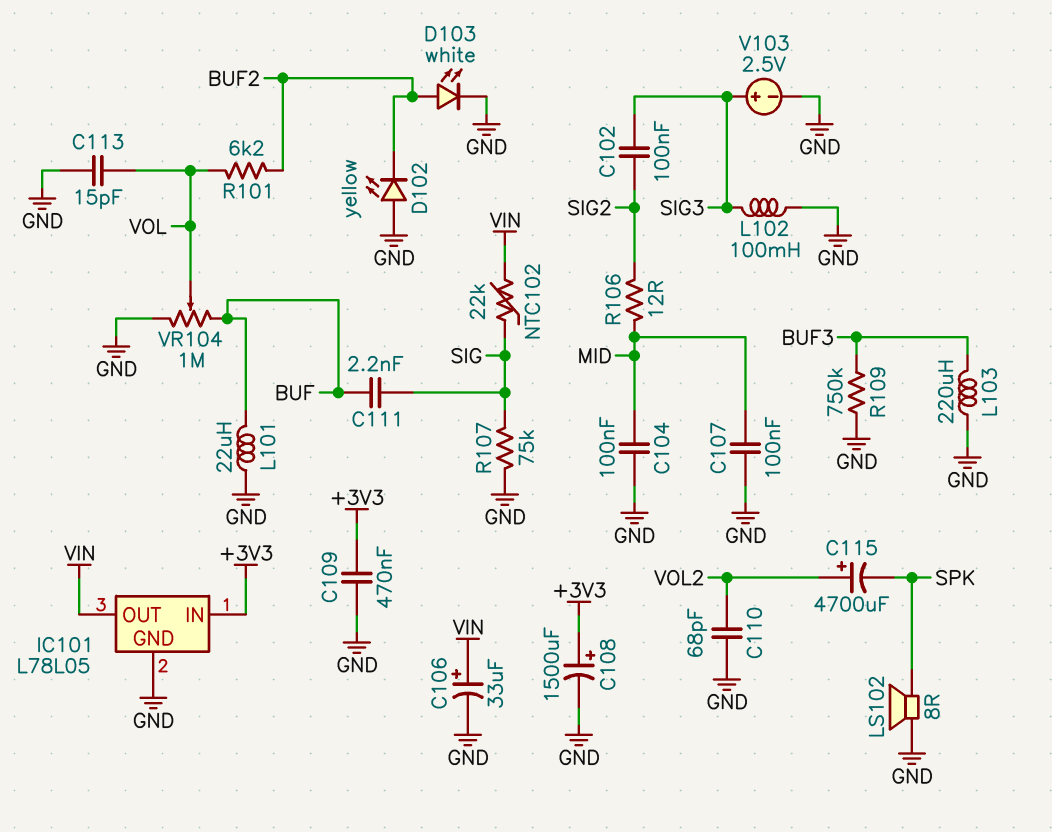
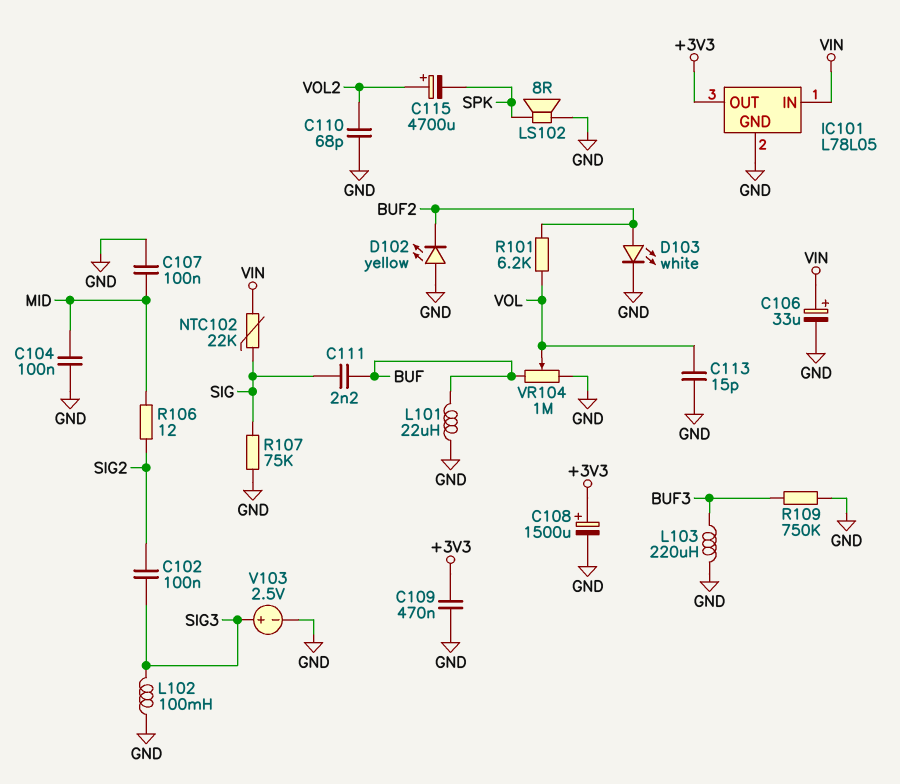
IC101 pin IN: +3V3 -> VIN
IC101 pin OUT: VIN -> +3V3

